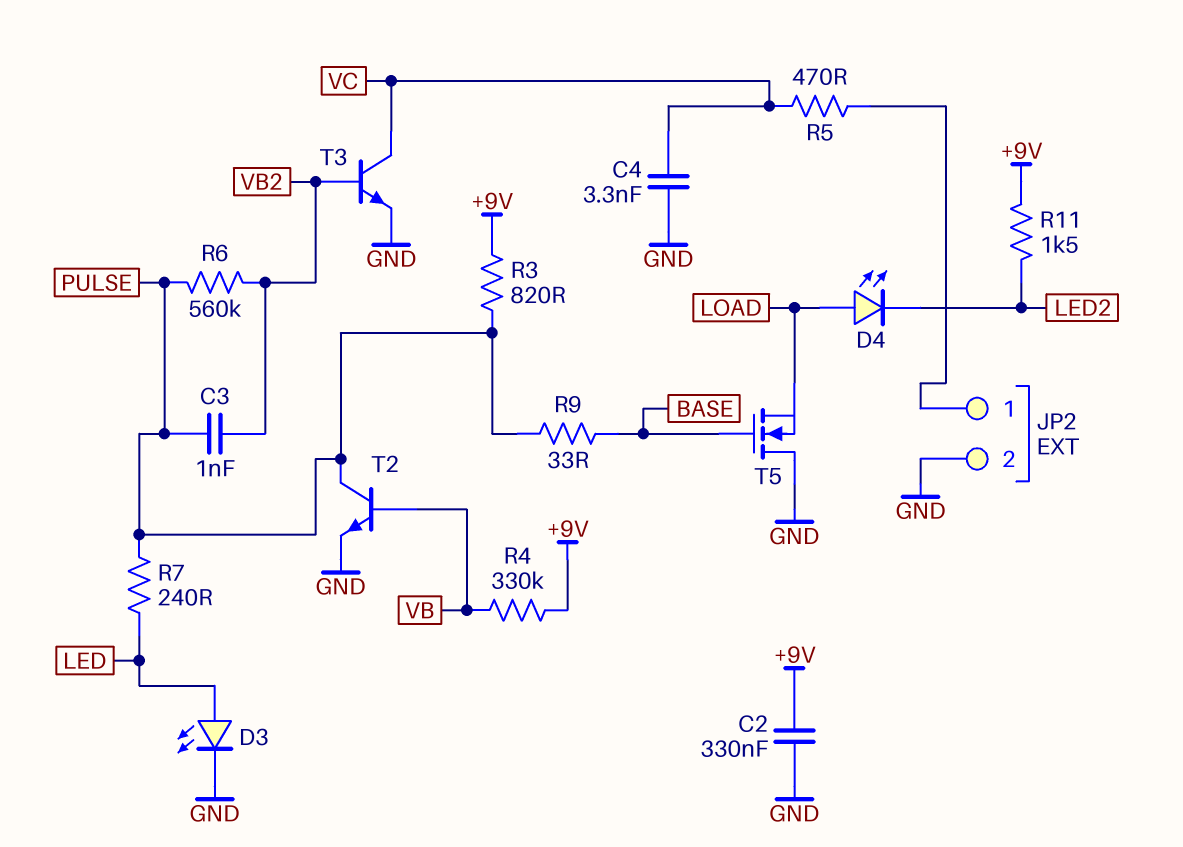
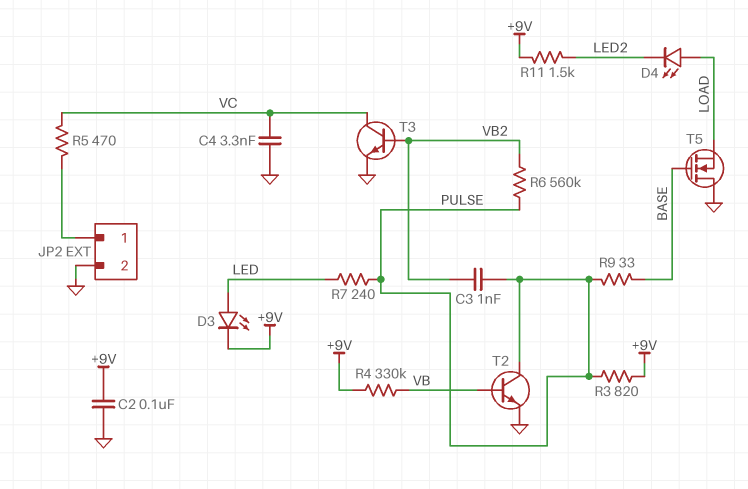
C2: 330nF (+9V, GND) -> 100nF (+9V, GND)
D3: LED (A LED, K GND) -> LED (A LED, K +9V)

